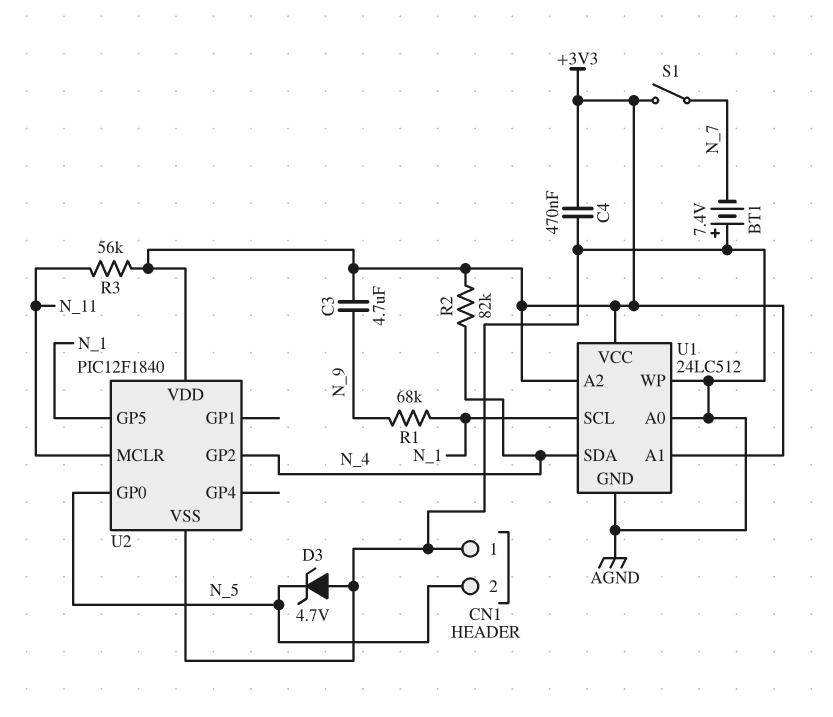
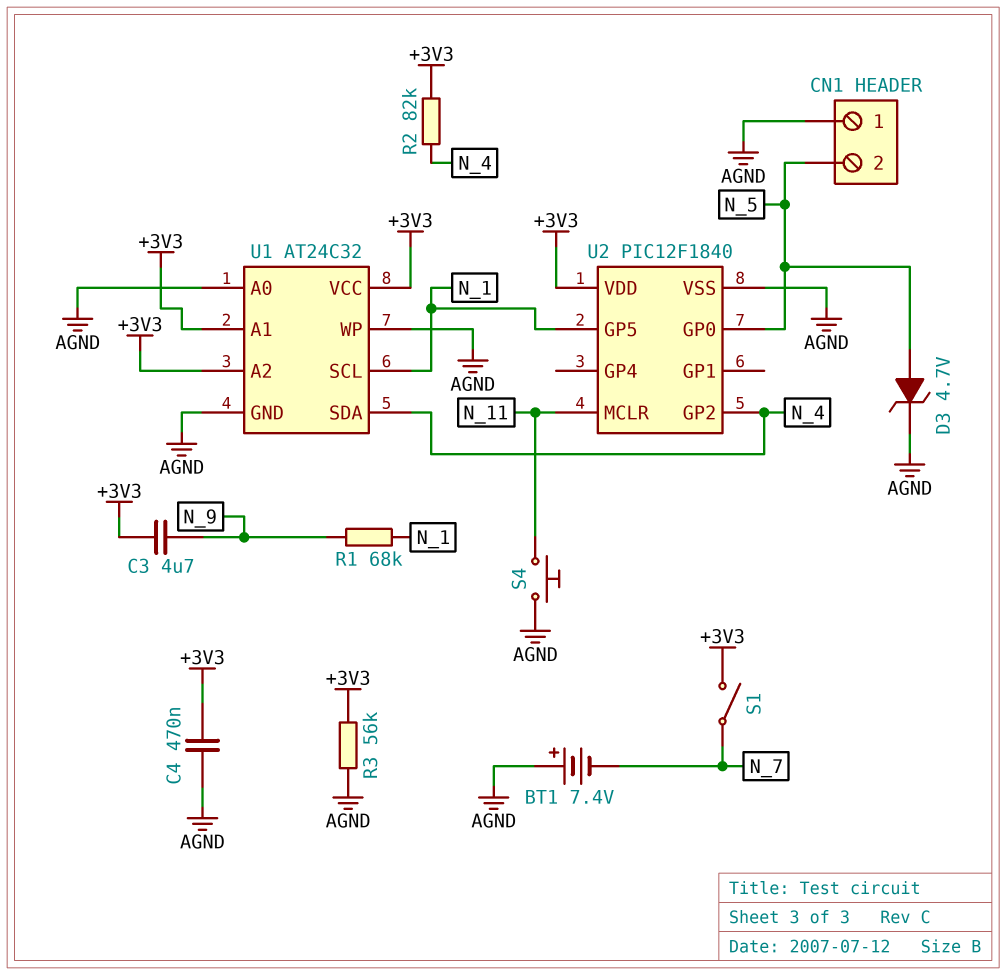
D3: zener 4.7V (A AGND, K N_5) -> zener 4.7V (A N_5, K AGND)
R3: 56k (+3V3, N_11) -> 56k (+3V3, AGND)
S4: none -> button (AGND, N_11)
U1: 24LC512 -> AT24C32

